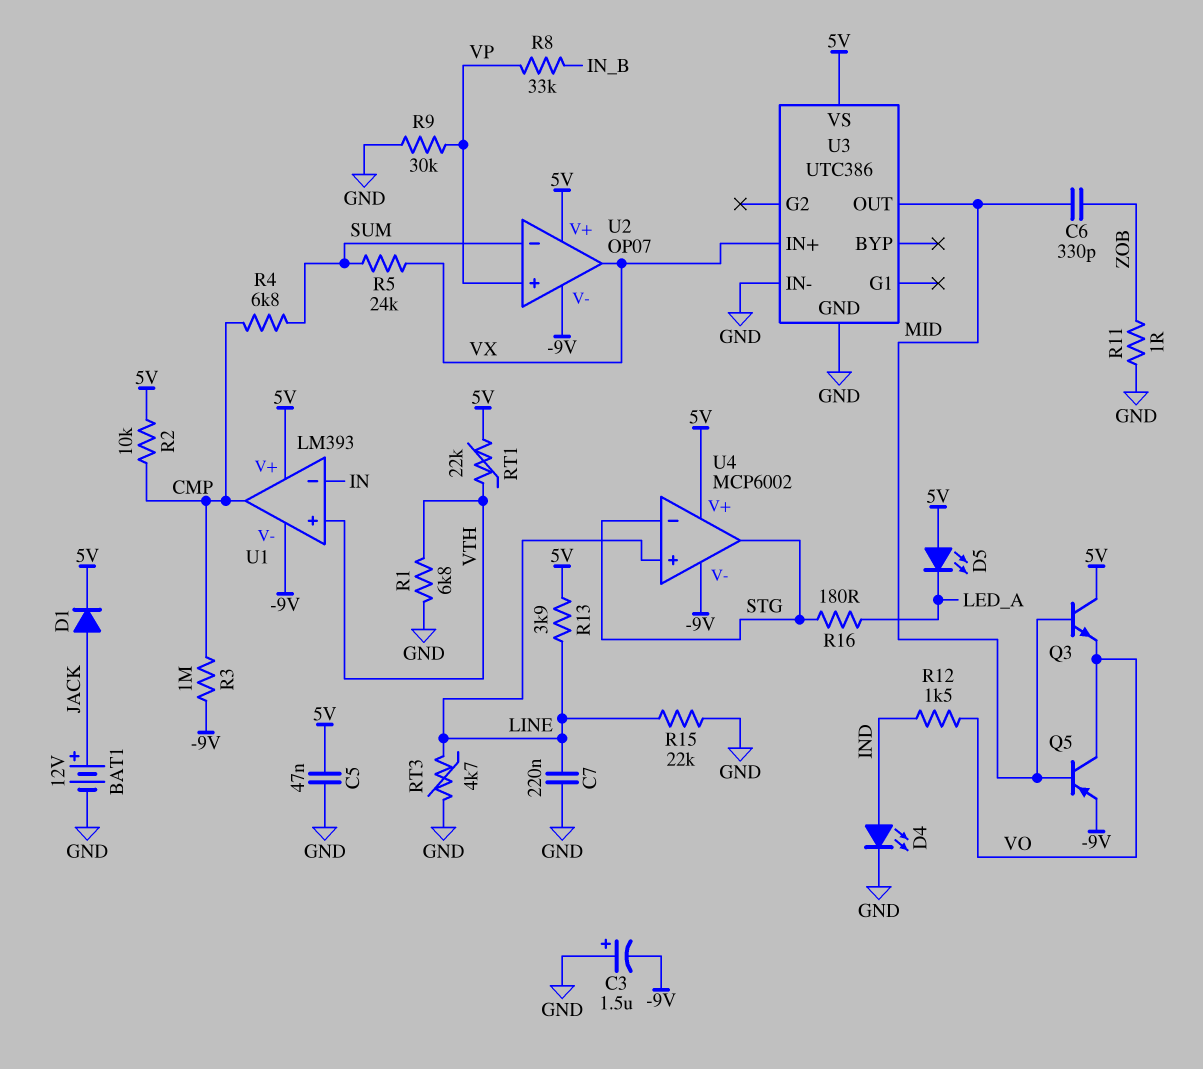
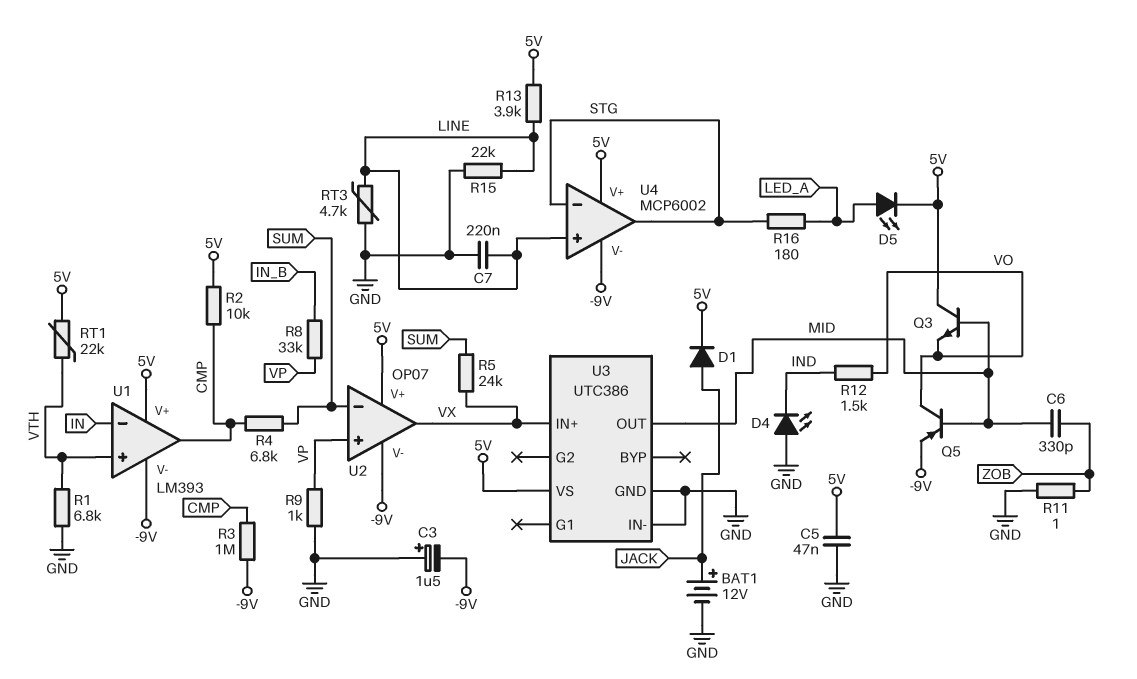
D4: LED (A IND, K GND) -> LED (A GND, K IND)
D5: LED (A 5V, K LED_A) -> LED (A LED_A, K 5V)
R9: 30k (GND, VP) -> 1k (GND, VP)

